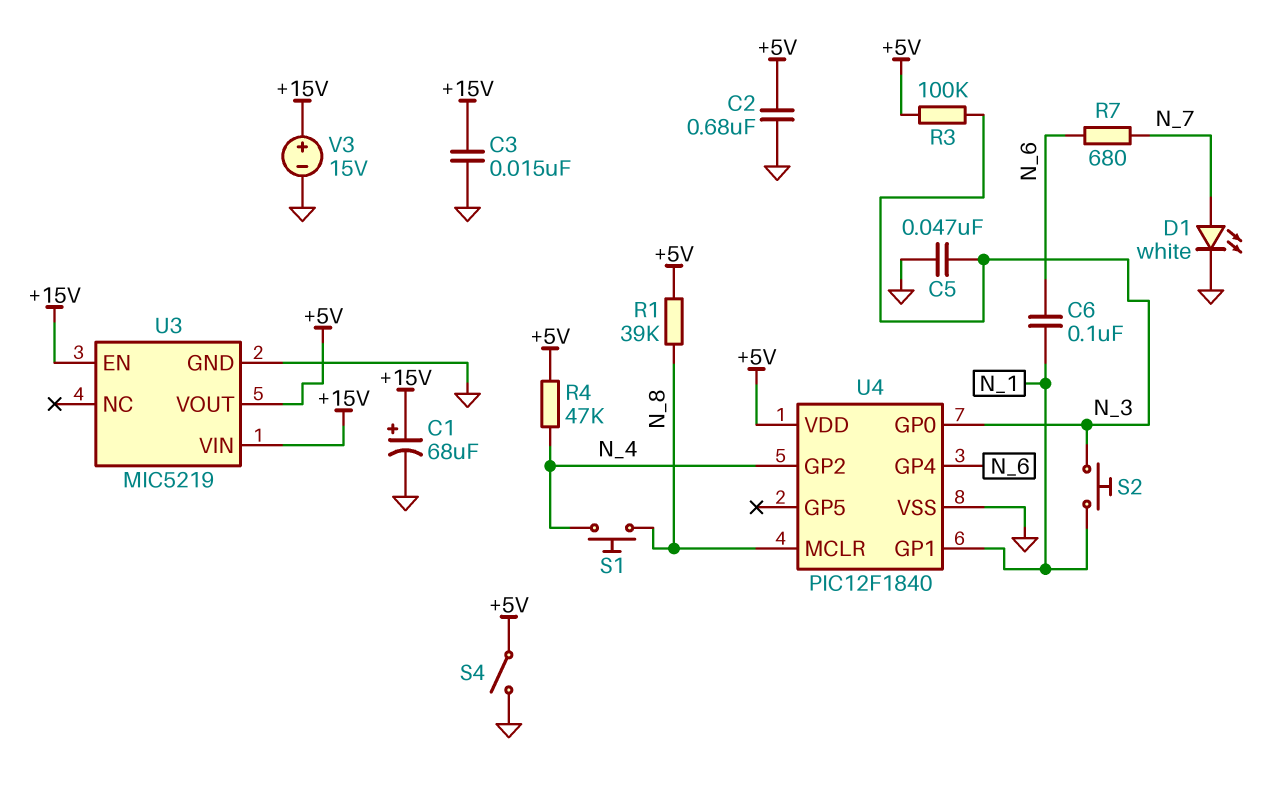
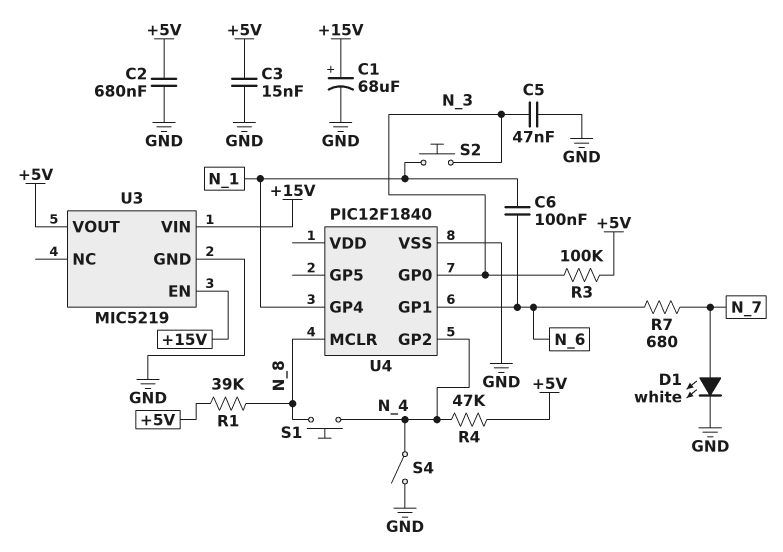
C3: 15nF (+15V, GND) -> 15nF (+5V, GND)
S4: switch (+5V, GND) -> switch (GND, N_4)
U4 pin GP1: N_1 -> N_6
U4 pin GP4: N_6 -> N_1
U4 pin VDD: +5V -> none
V3: 15V (plus +15V, minus GND) -> none

